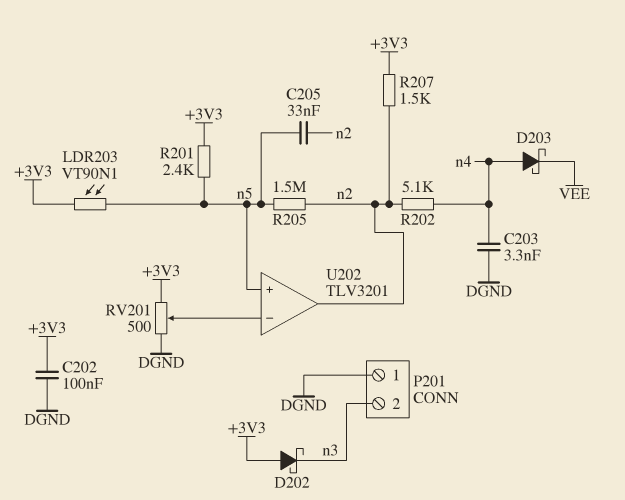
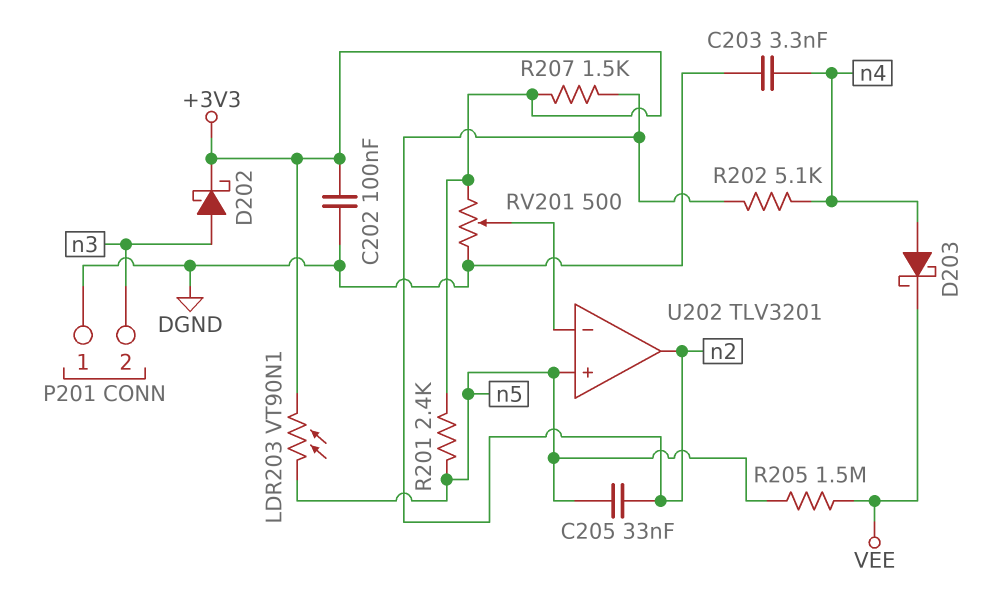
D202: schottky (A +3V3, K n3) -> schottky (A n3, K +3V3)
R205: 1.5M (n2, n5) -> 1.5M (VEE, n5)

